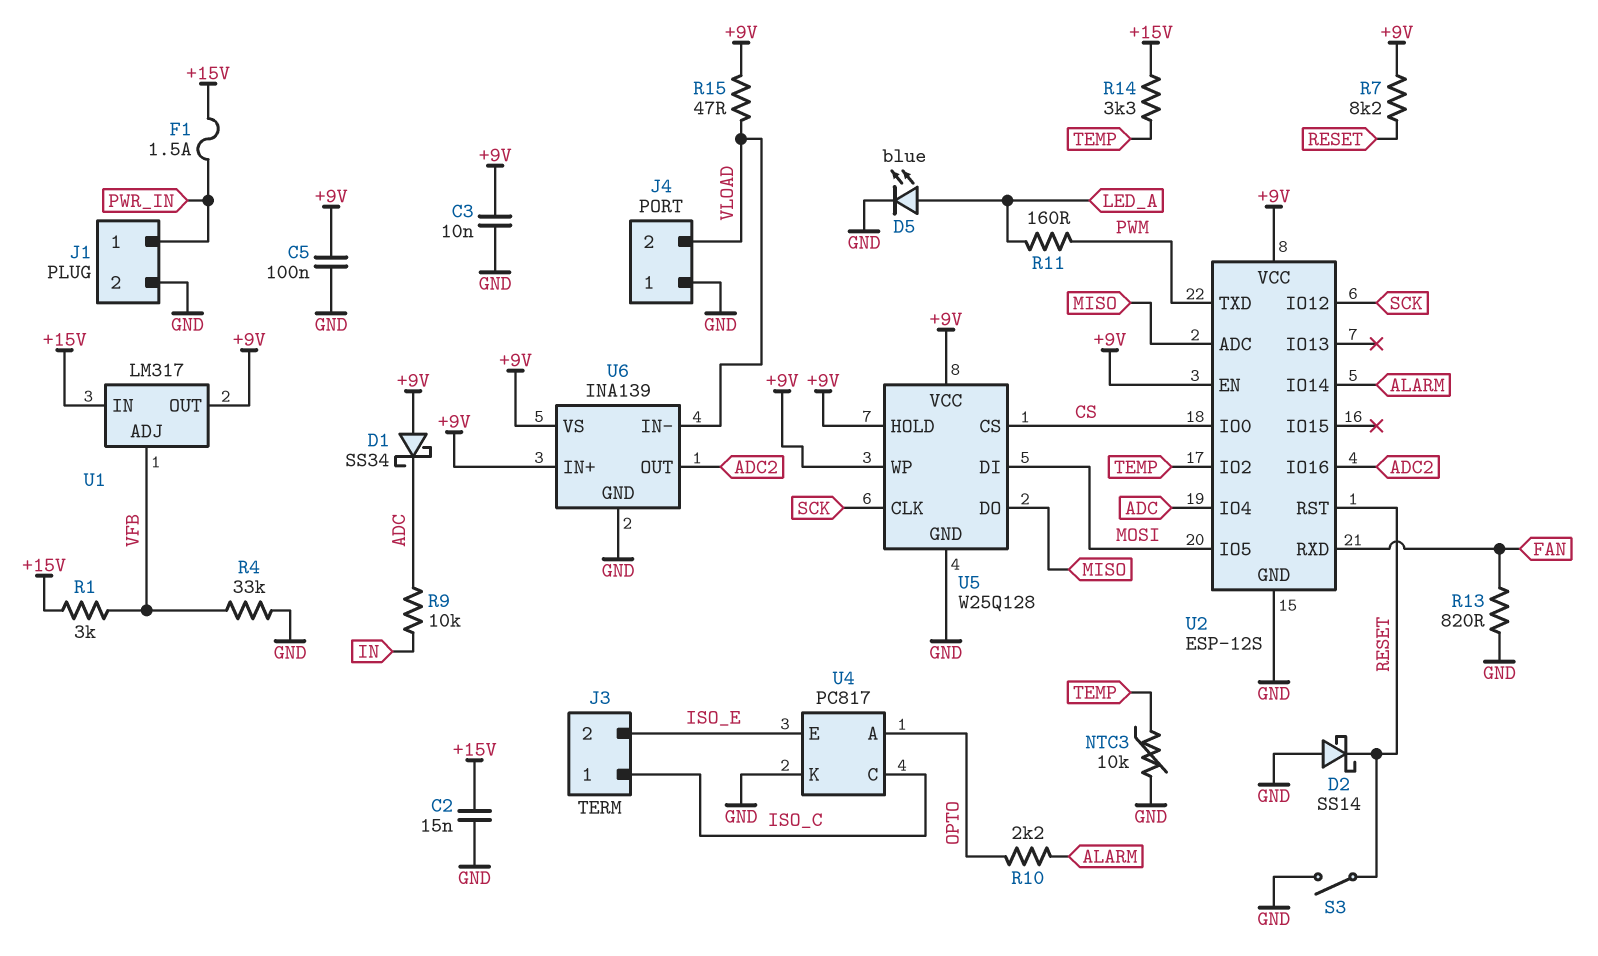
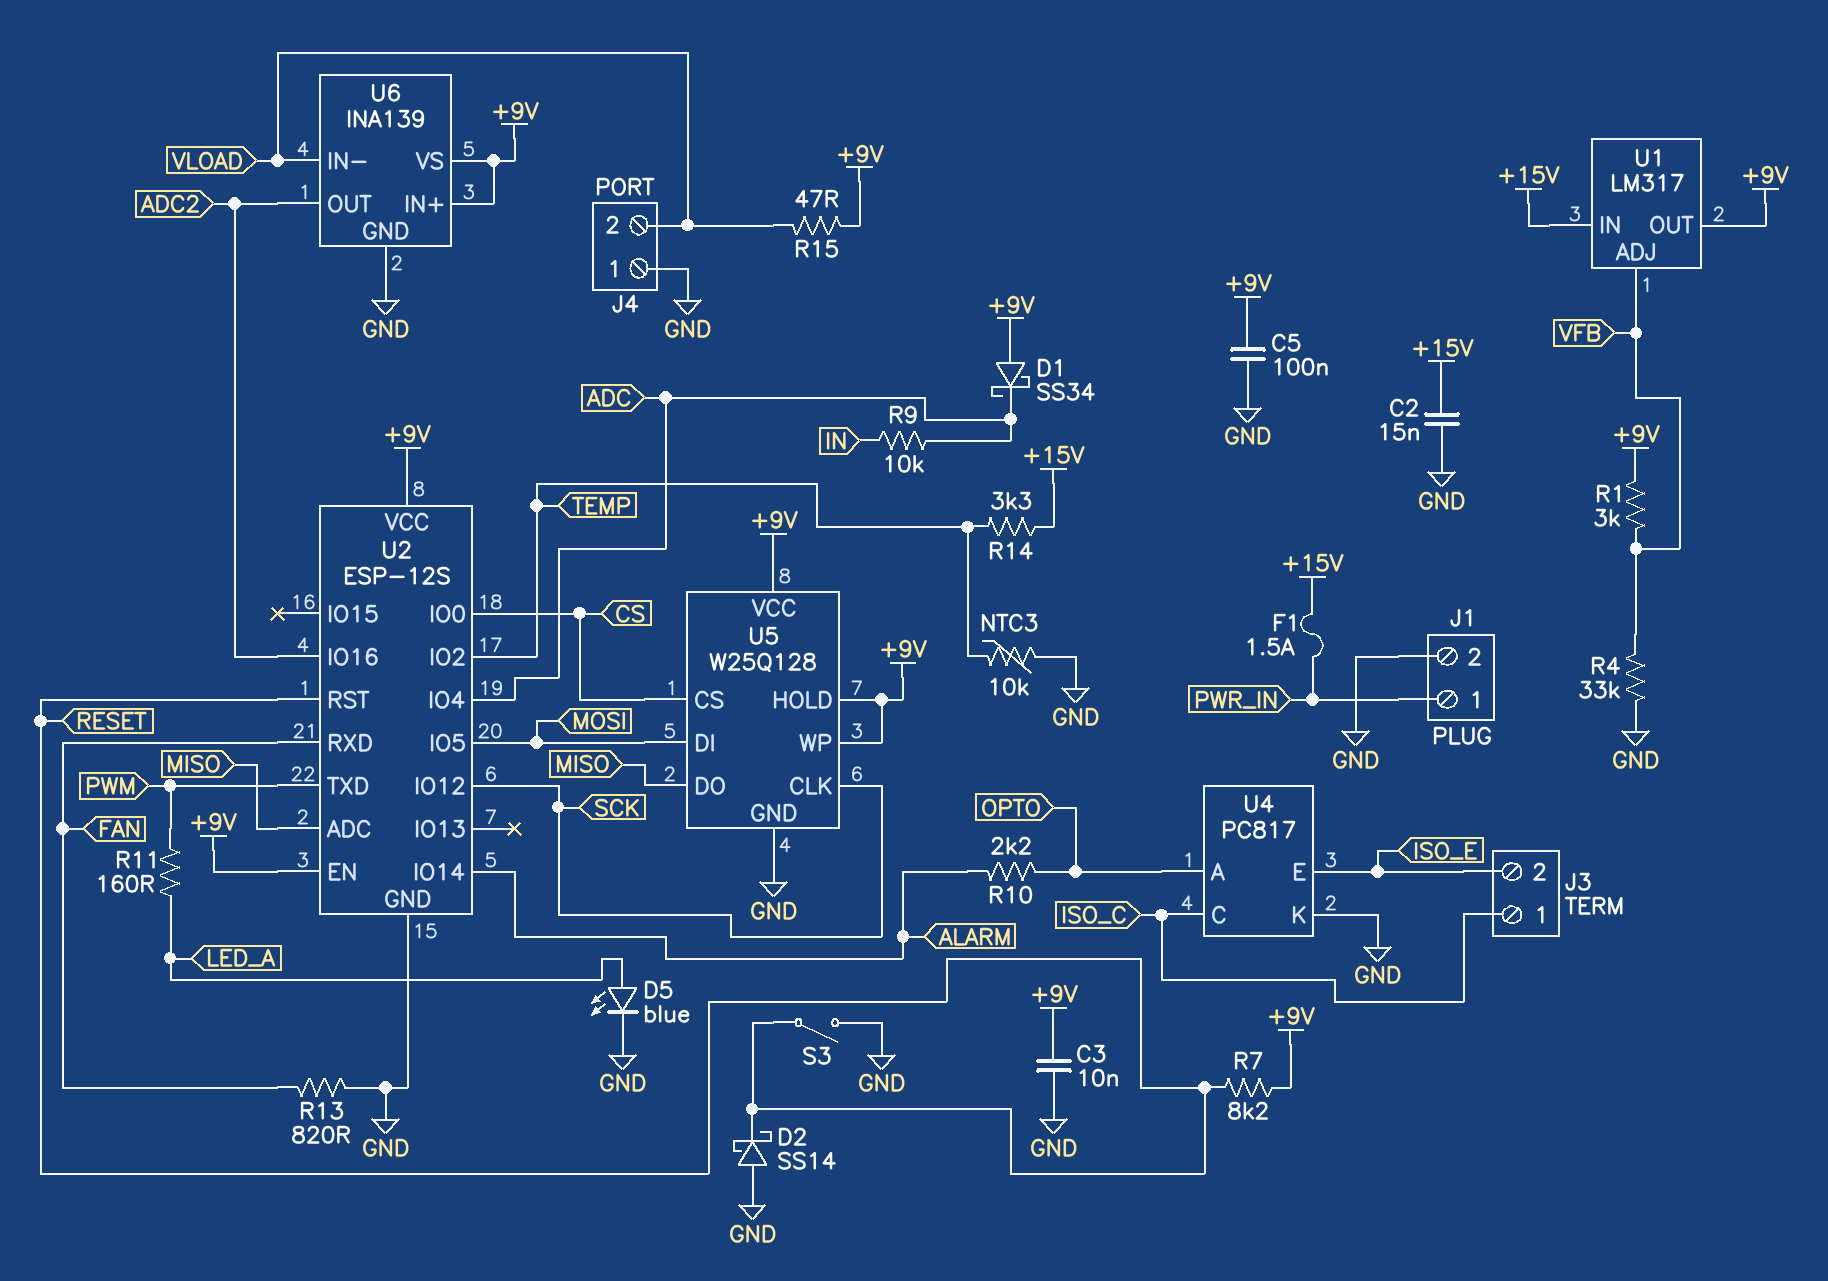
R1: 3k (+15V, VFB) -> 3k (+9V, VFB)

